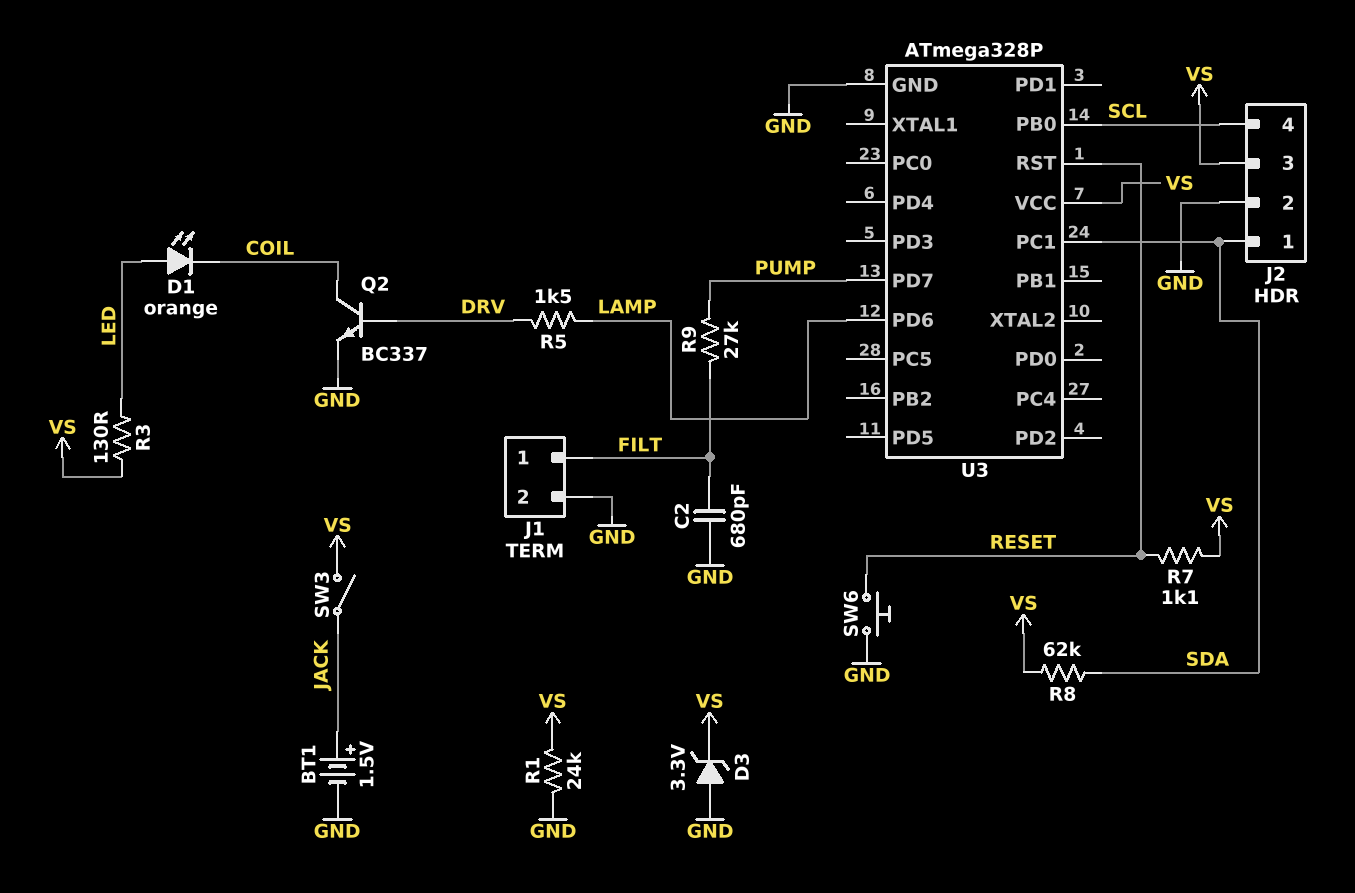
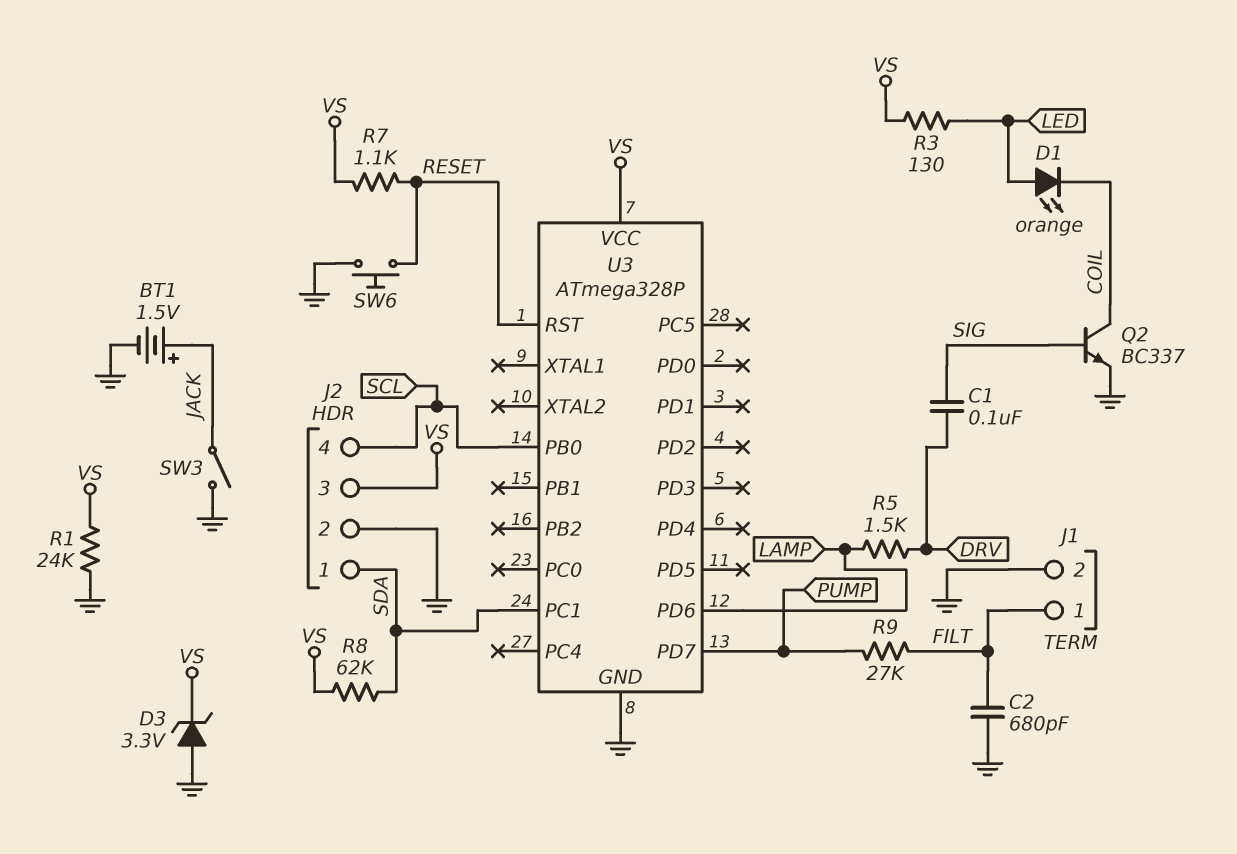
C1: none -> 100nF (DRV, SIG)
Q2: NPN BC337 (B DRV, C COIL, E GND) -> NPN BC337 (B SIG, C COIL, E GND)
SW3: switch (JACK, VS) -> switch (GND, JACK)

